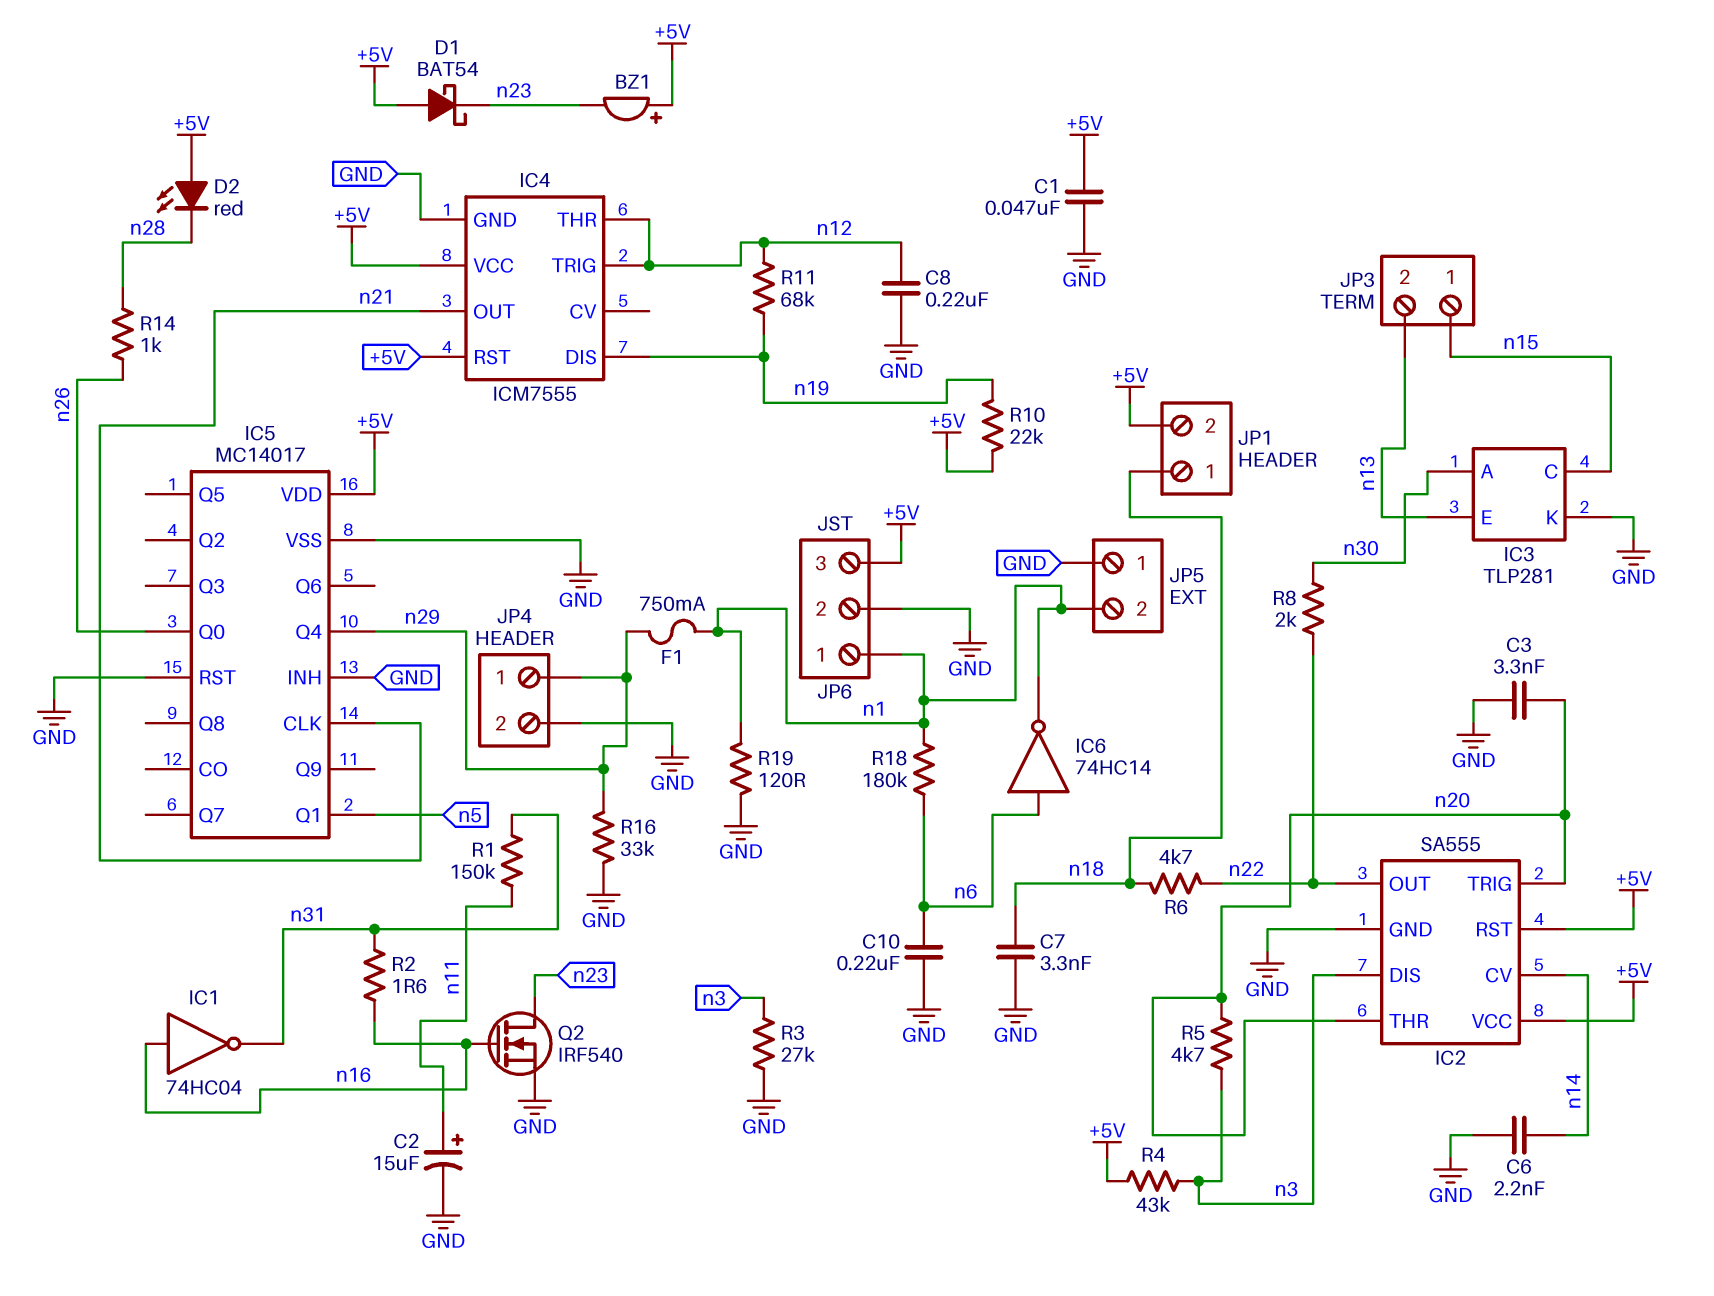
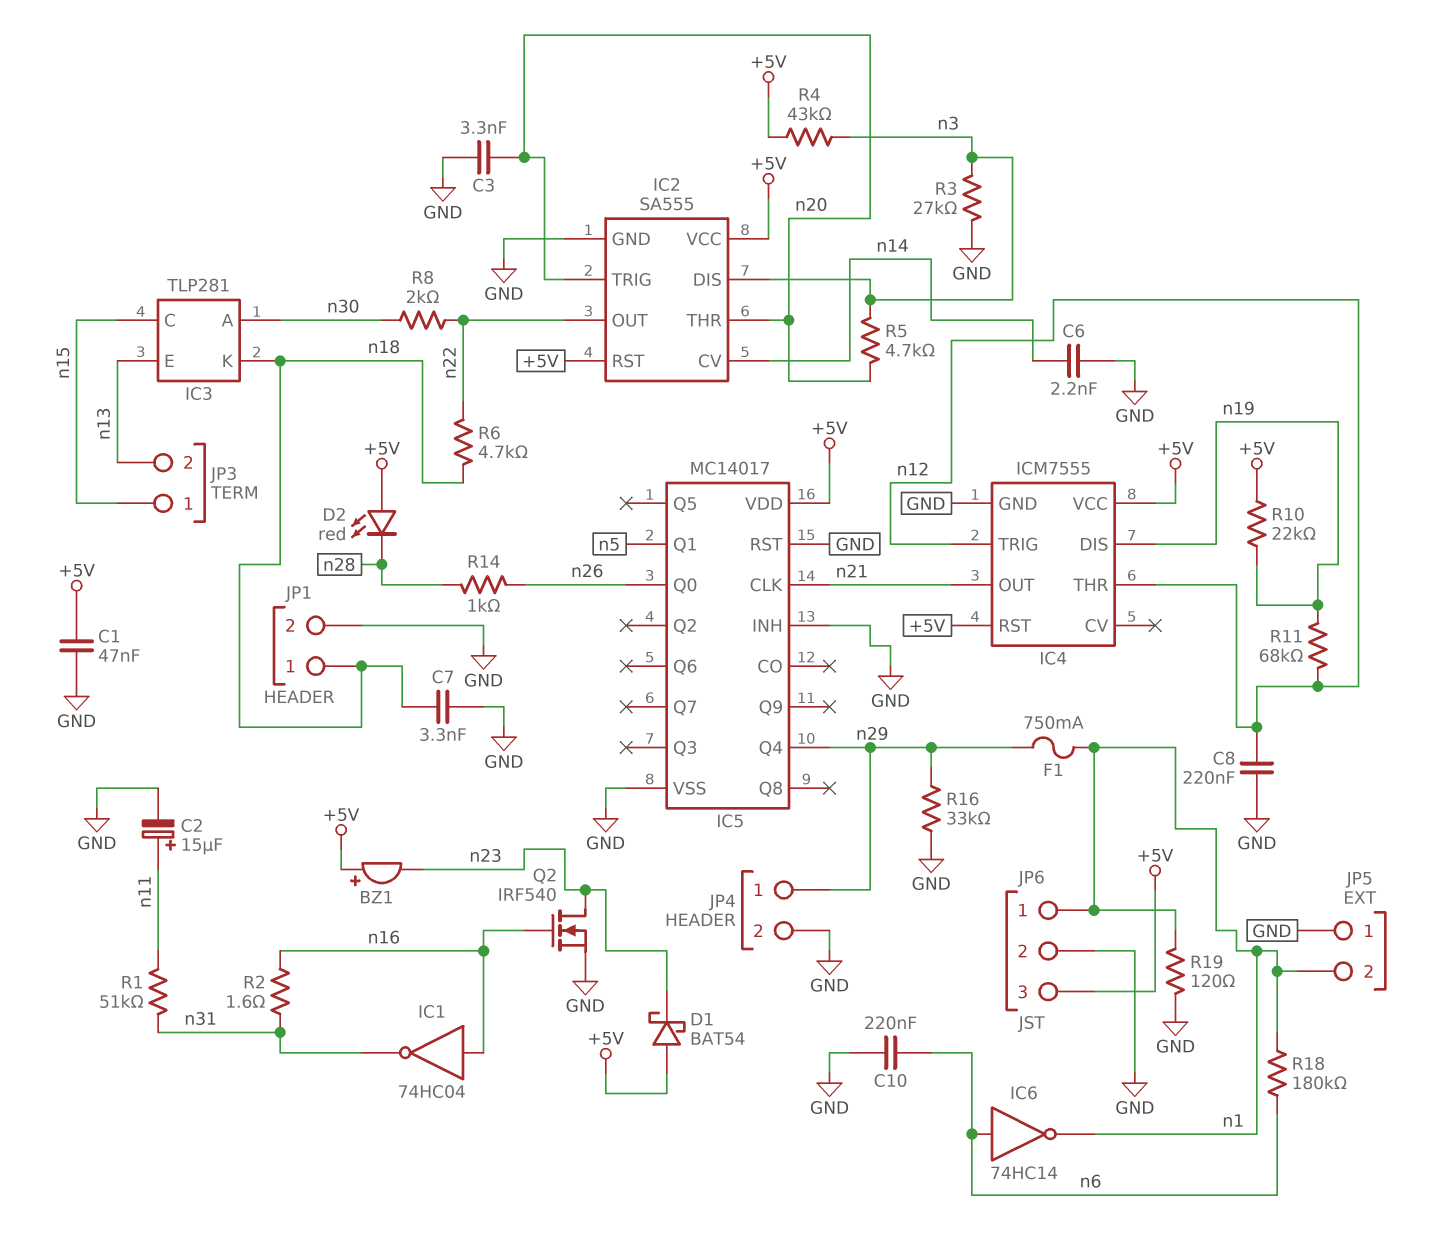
IC3 pin K: GND -> n18
JP1 pin 2: +5V -> GND
R1: 150k (n11, n31) -> 51k (n11, n31)

